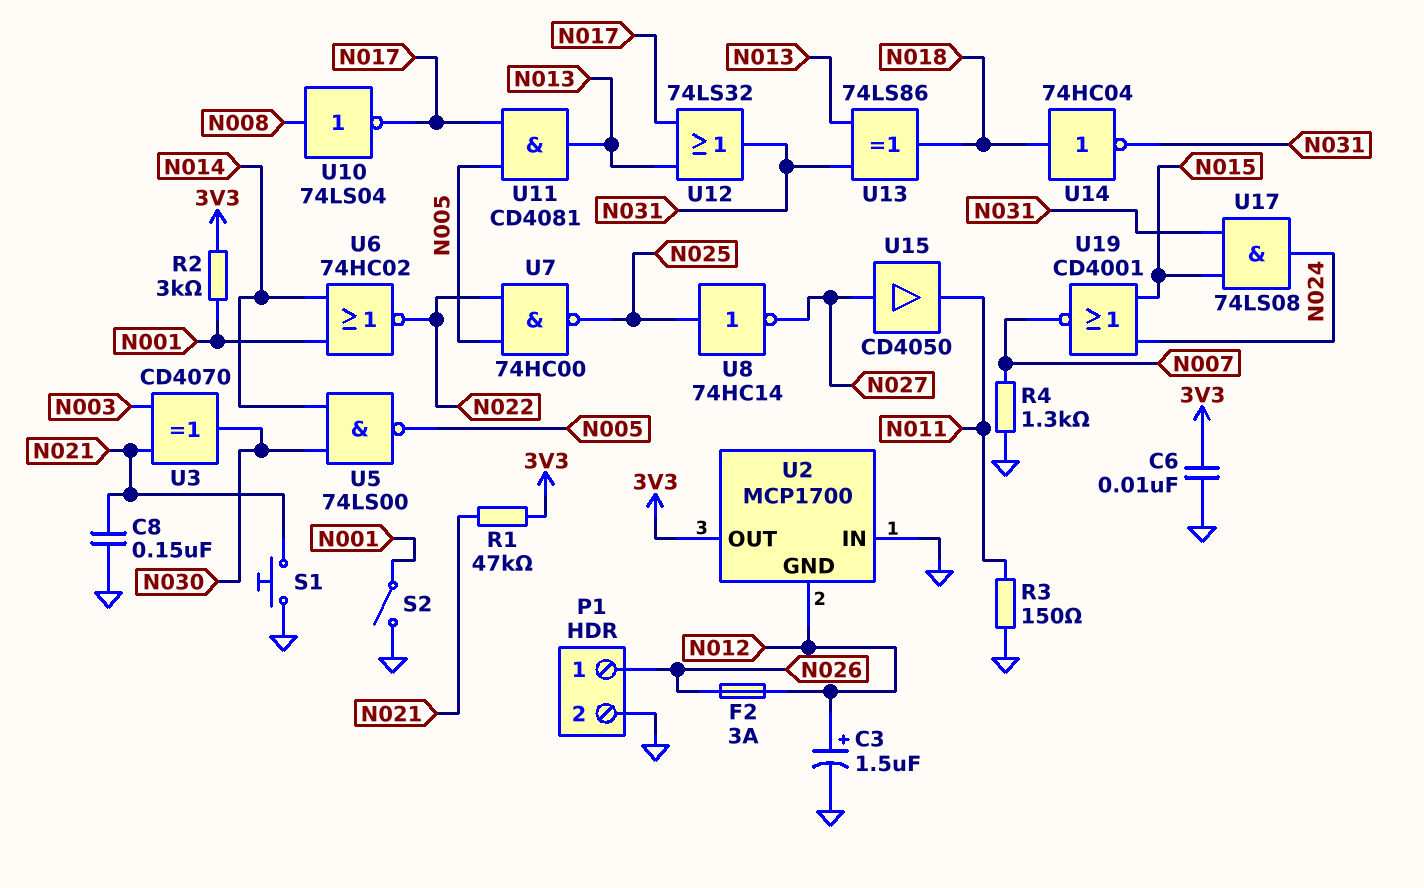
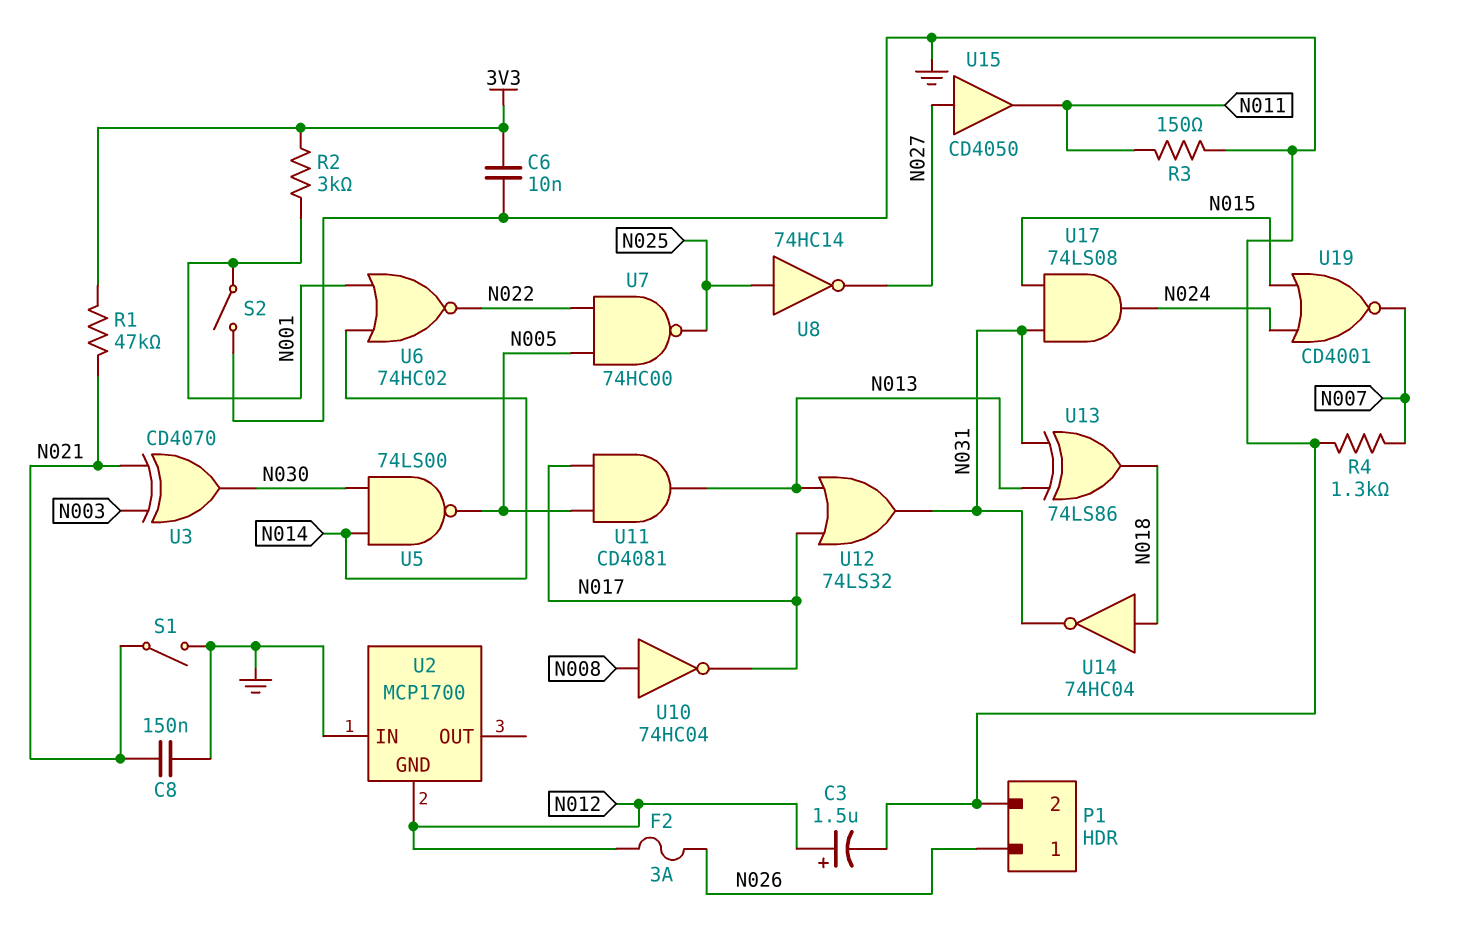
S1: button (GND, N021) -> switch (GND, N021)
U2 pin OUT: 3V3 -> none
U10: NOT 74LS04 (in N008, out N017) -> NOT 74HC04 (in N008, out N017)

